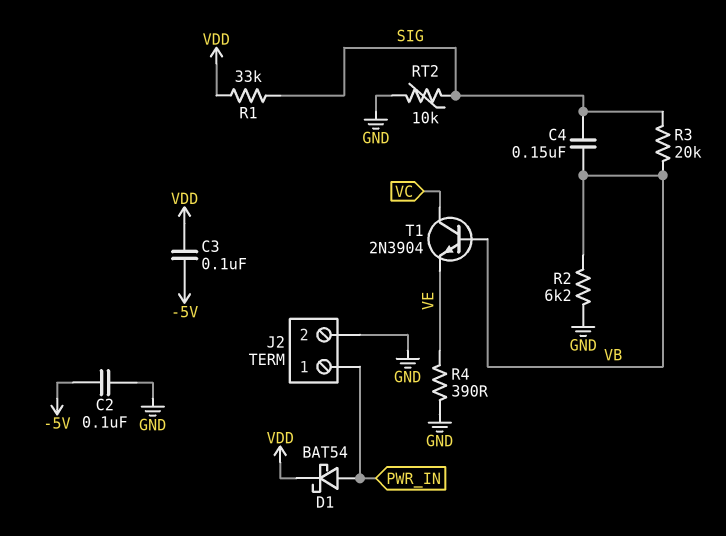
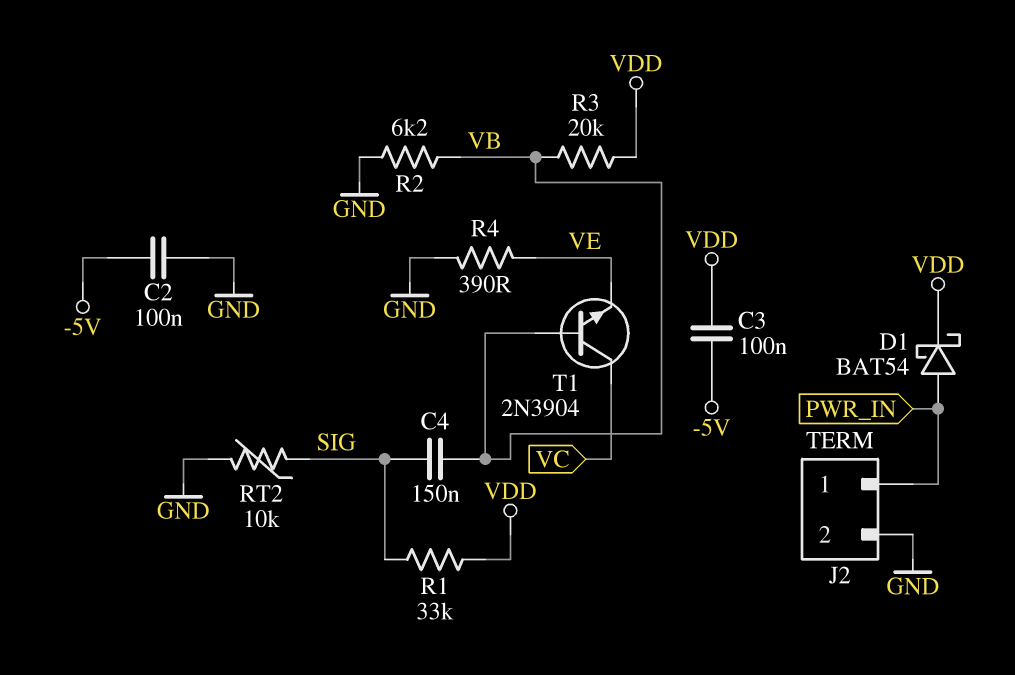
R3: 20k (SIG, VB) -> 20k (VB, VDD)

